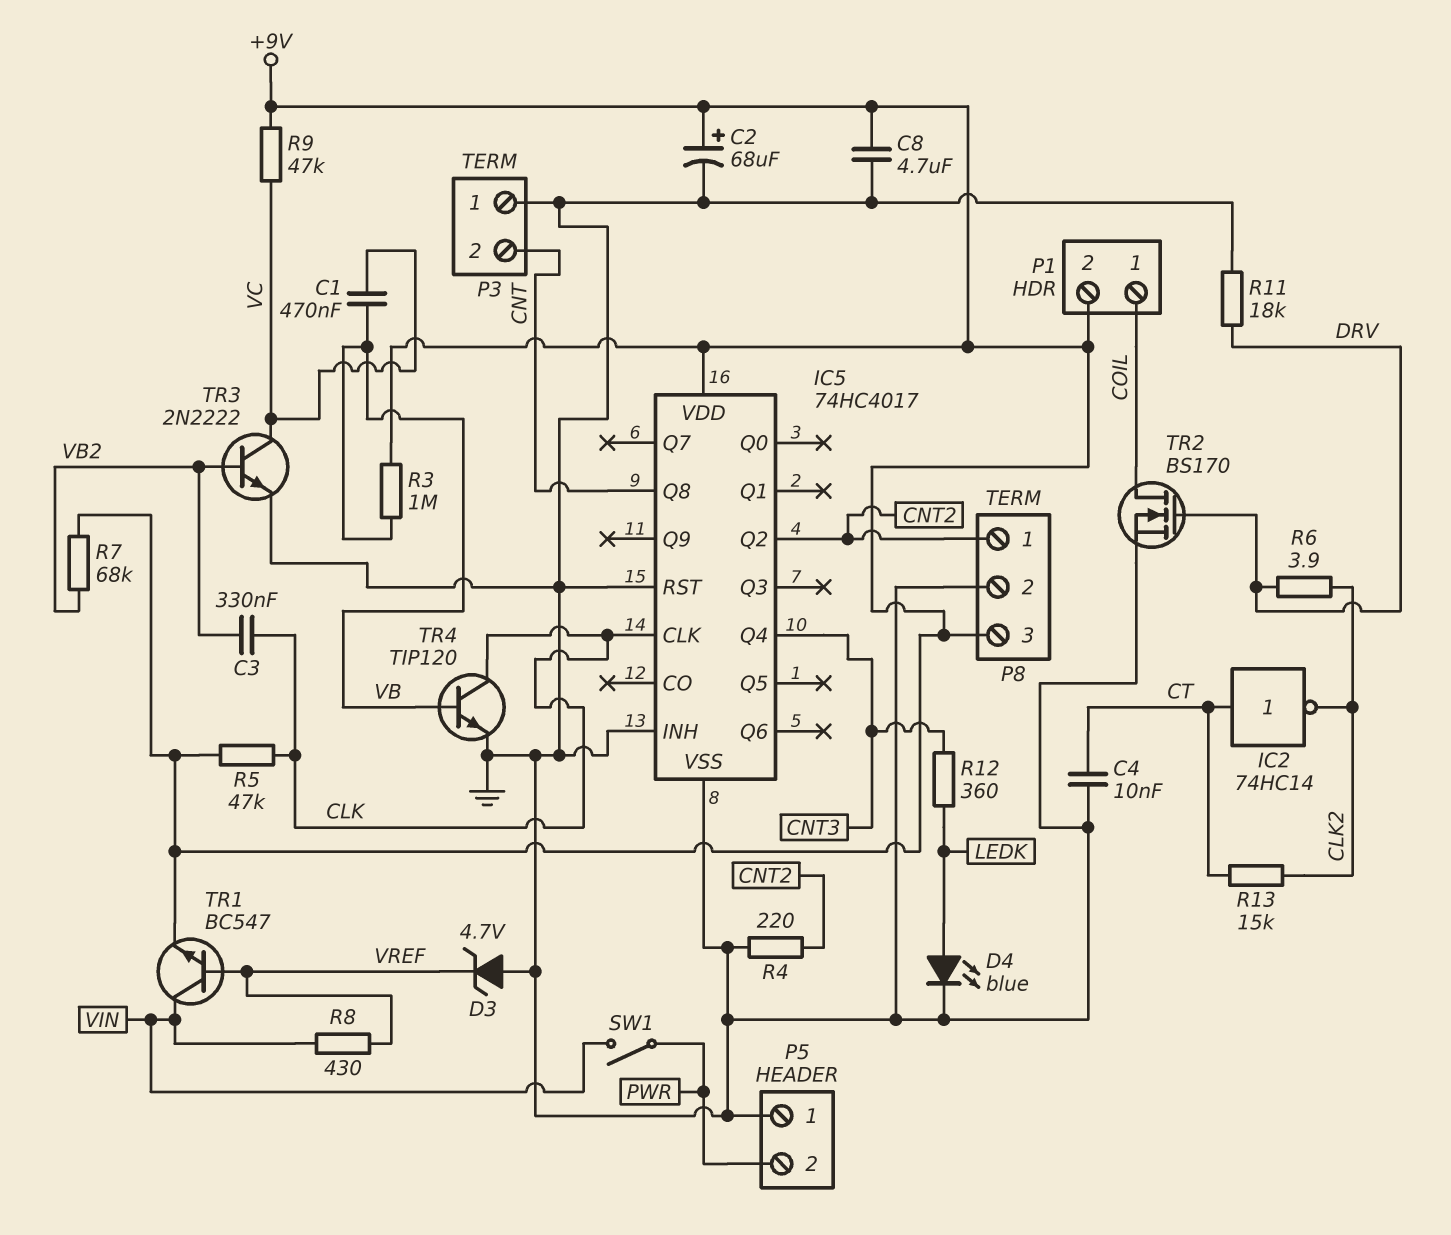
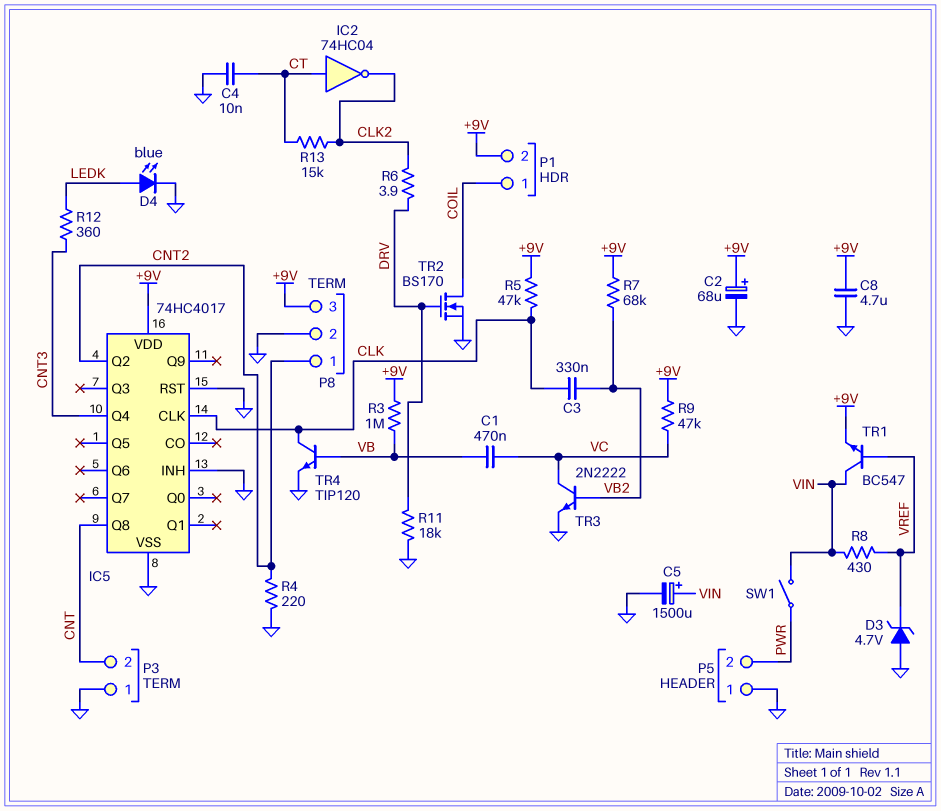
C5: none -> 1500uF (plus VIN, minus GND)
IC2: NOT 74HC14 (in CT, out CLK2) -> NOT 74HC04 (in CT, out CLK2)

